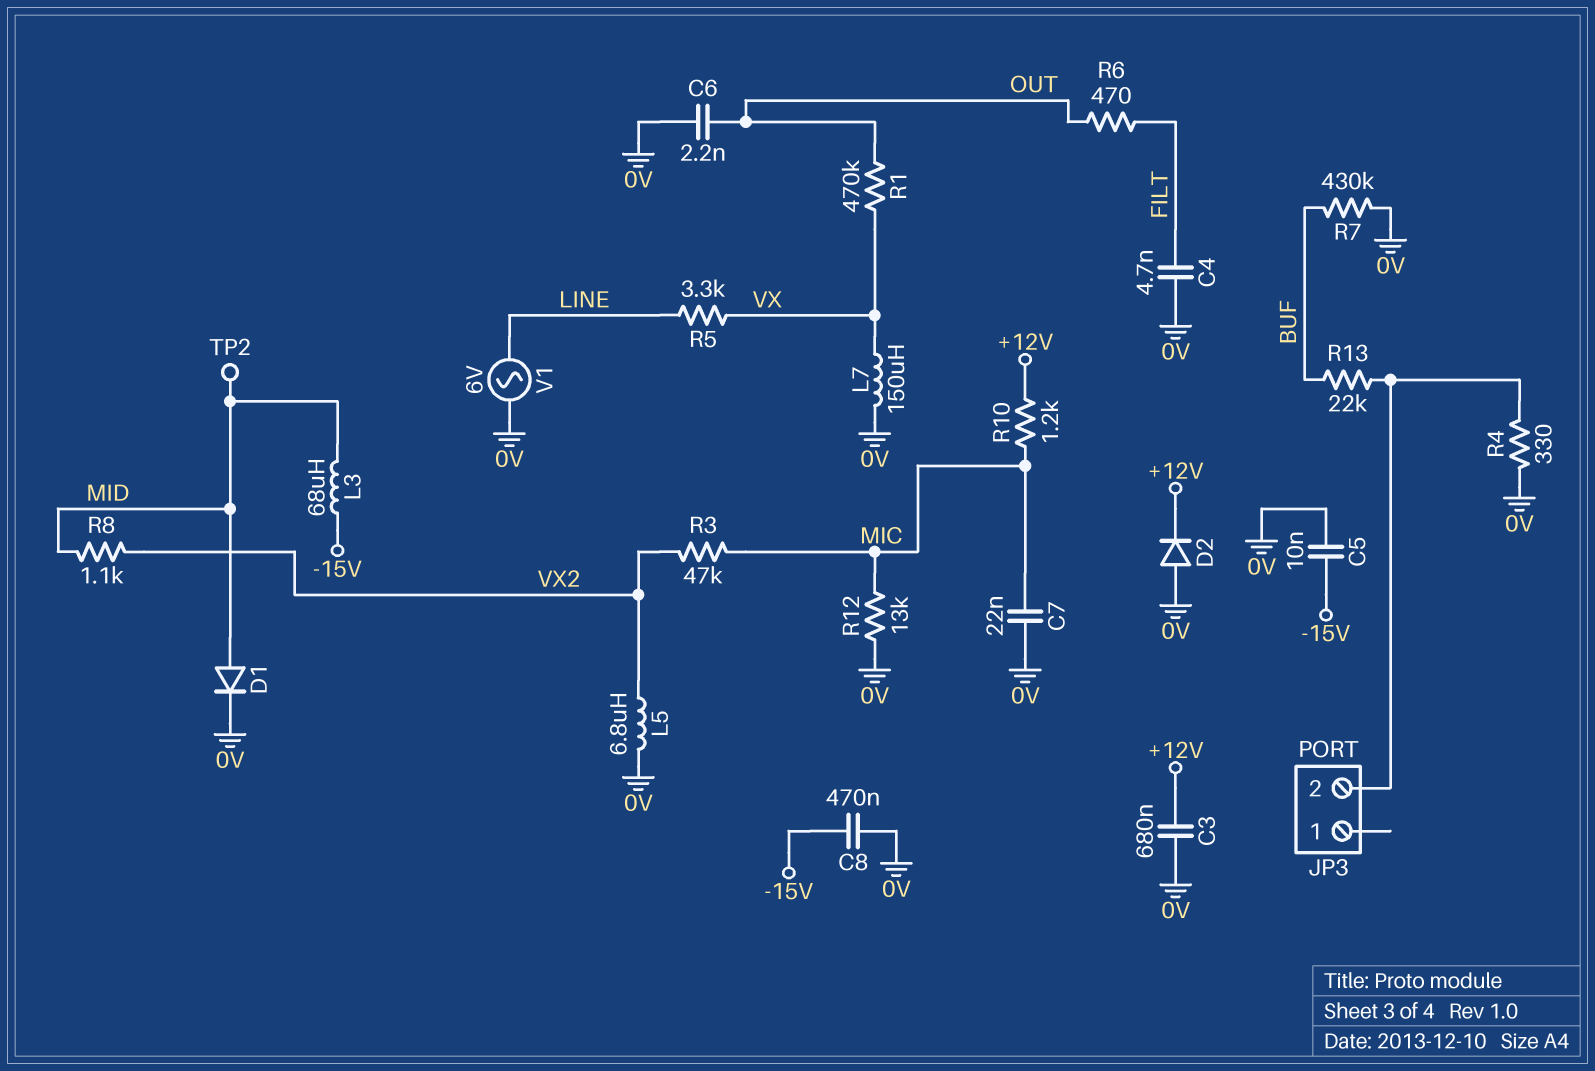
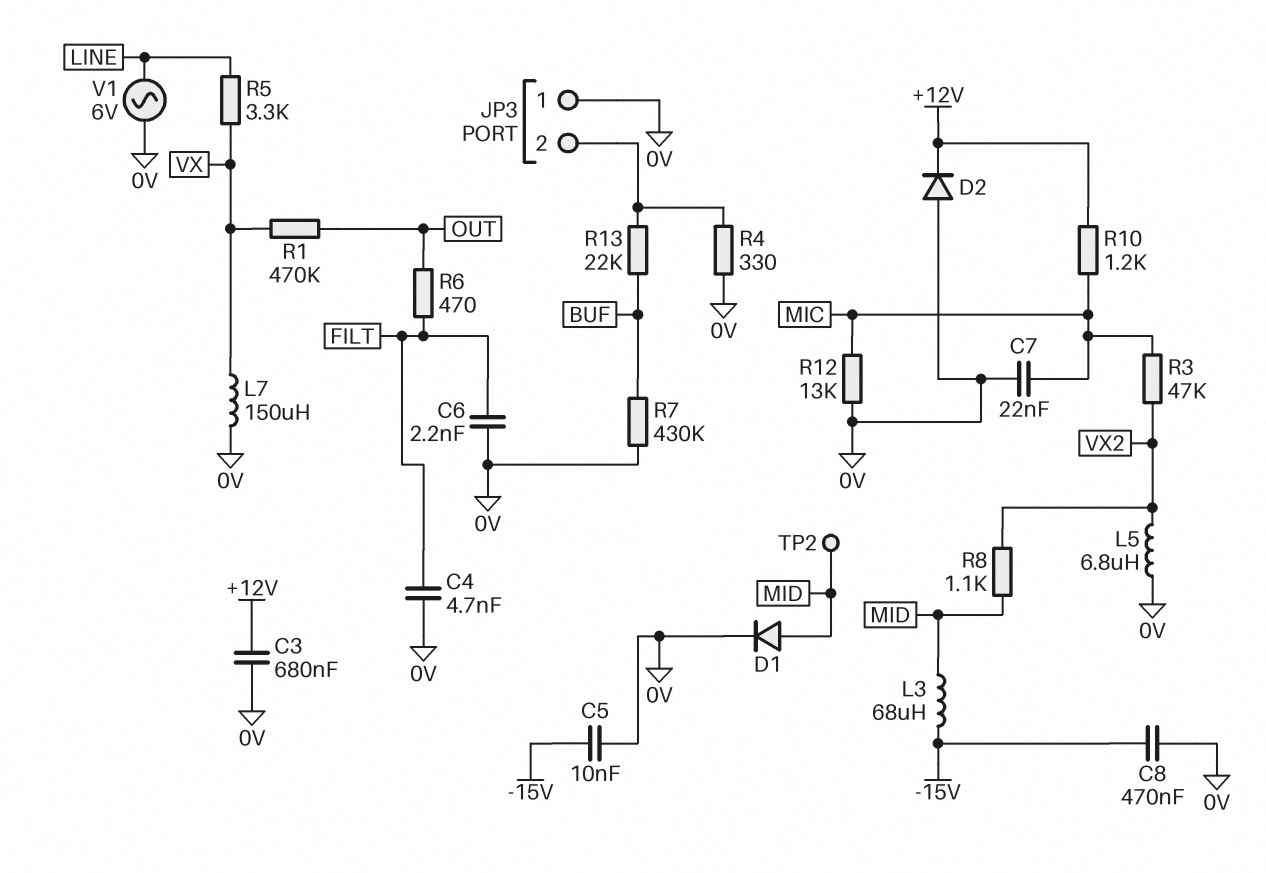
C6: 2.2nF (0V, OUT) -> 2.2nF (0V, FILT)
JP3 pin 1: none -> 0V

